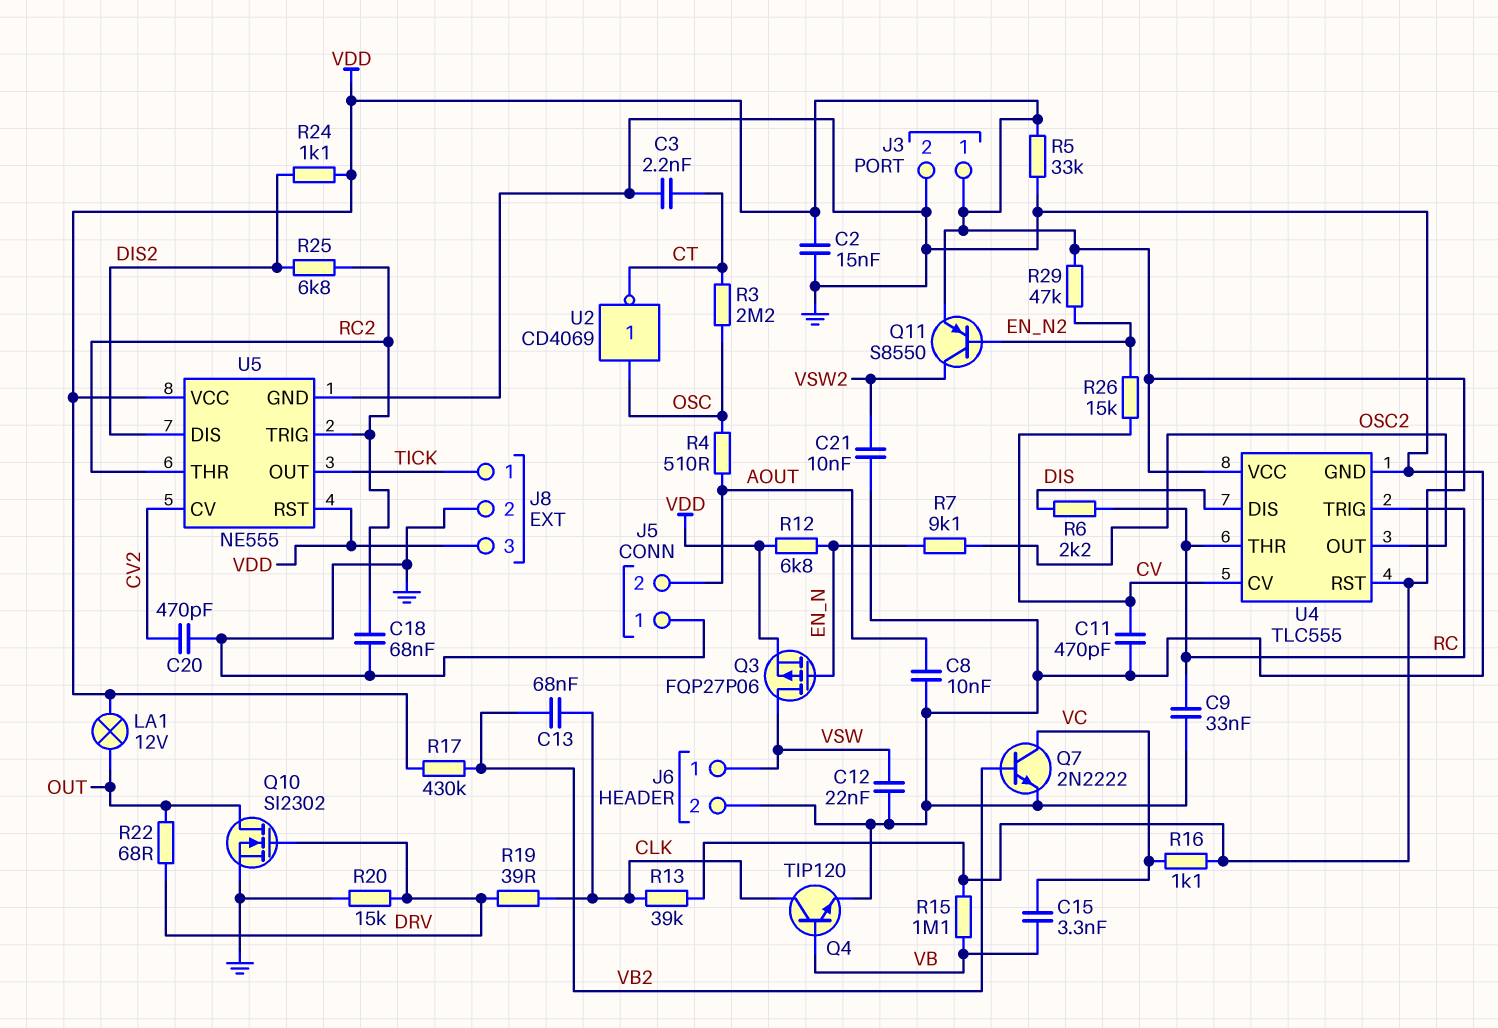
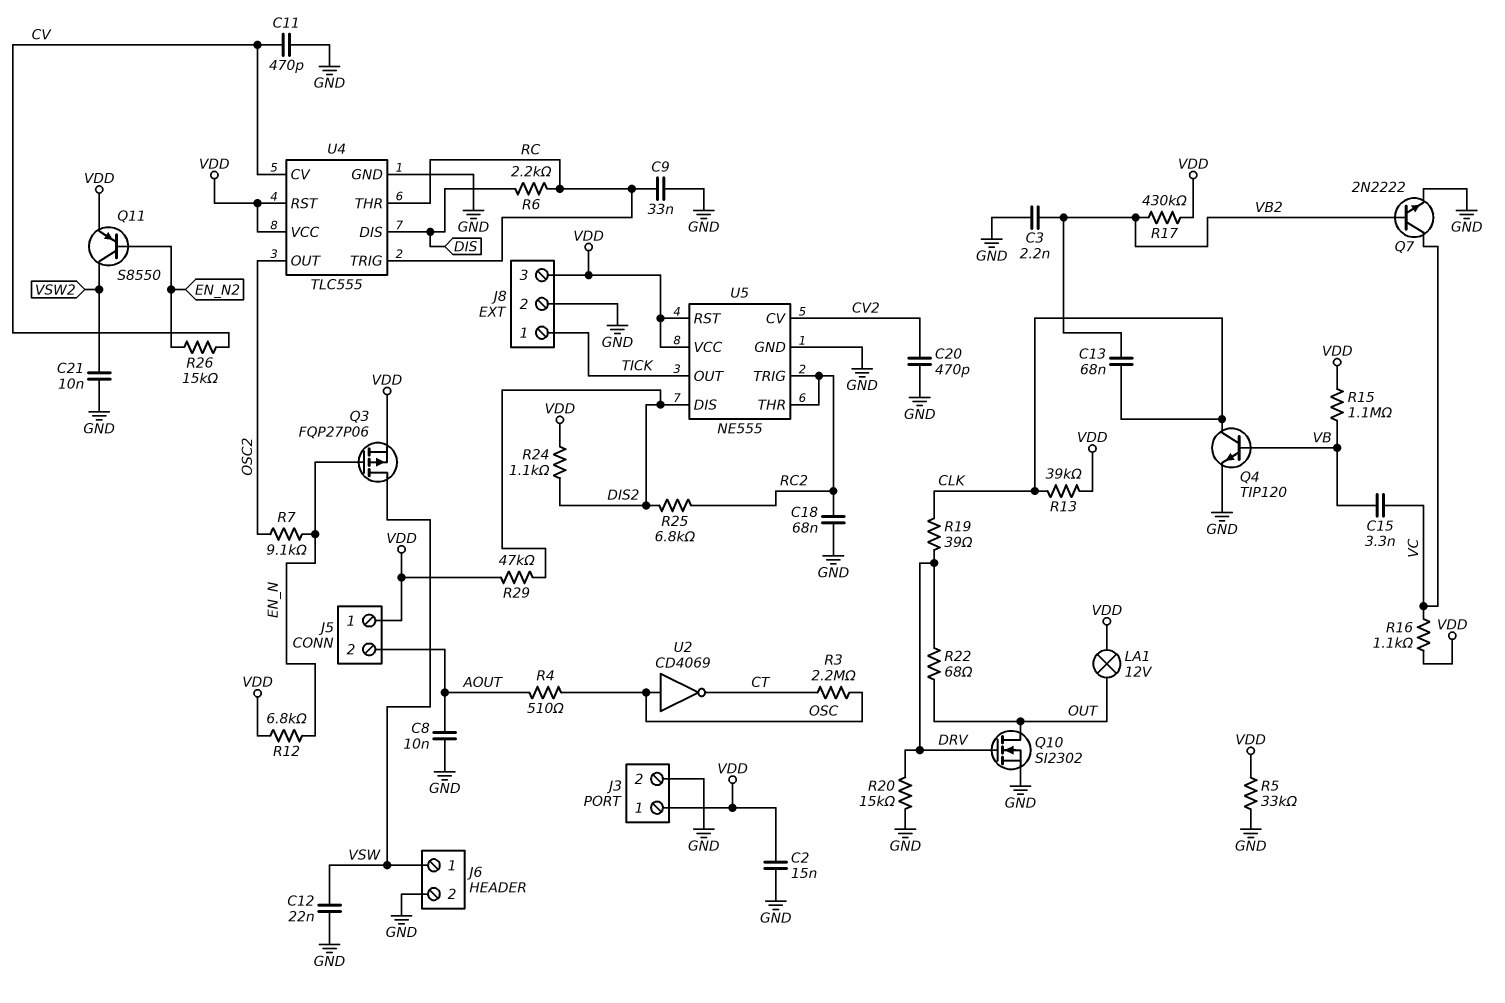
C3: 2.2nF (CT, GND) -> 2.2nF (GND, VB2)
J5 pin 1: GND -> VDD
R29: 47k (EN_N2, VDD) -> 47k (DIS2, VDD)

